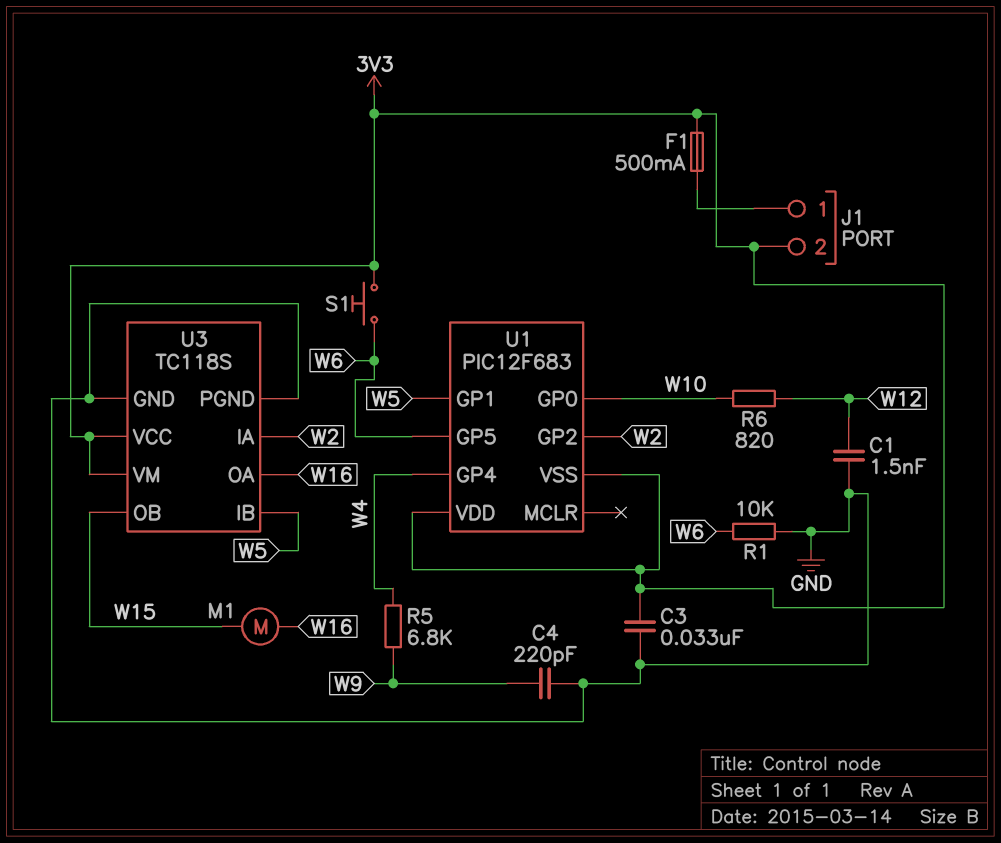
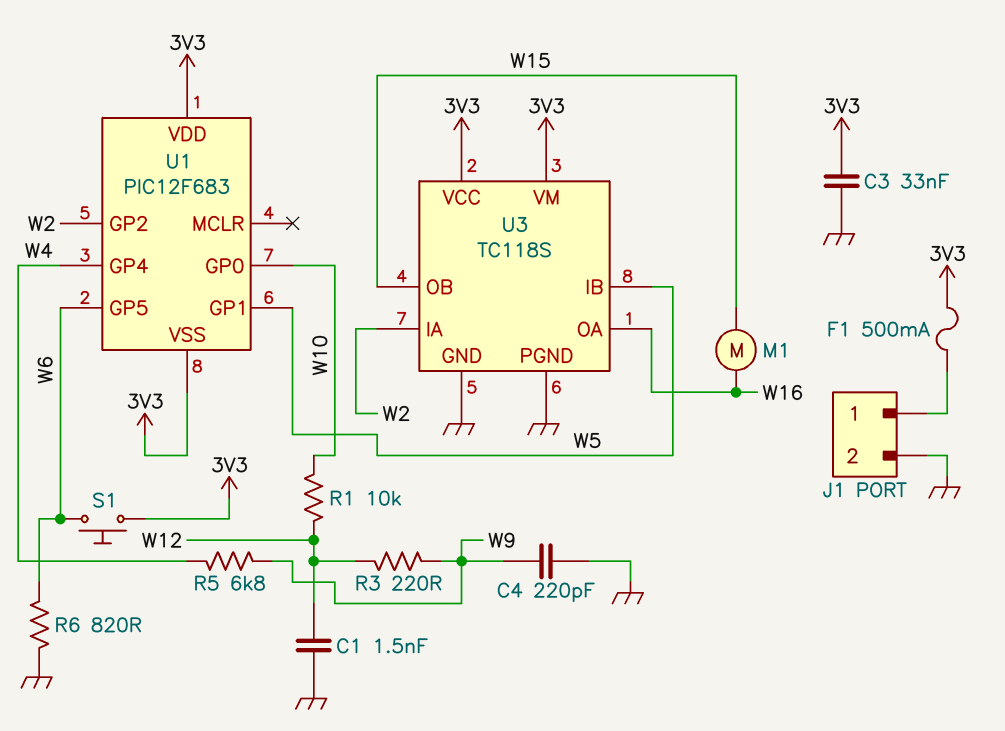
J1 pin 2: 3V3 -> GND
R1: 10k (GND, W6) -> 10k (W10, W12)
R3: none -> 220 (W9, W12)
R6: 820 (W10, W12) -> 820 (GND, W6)

